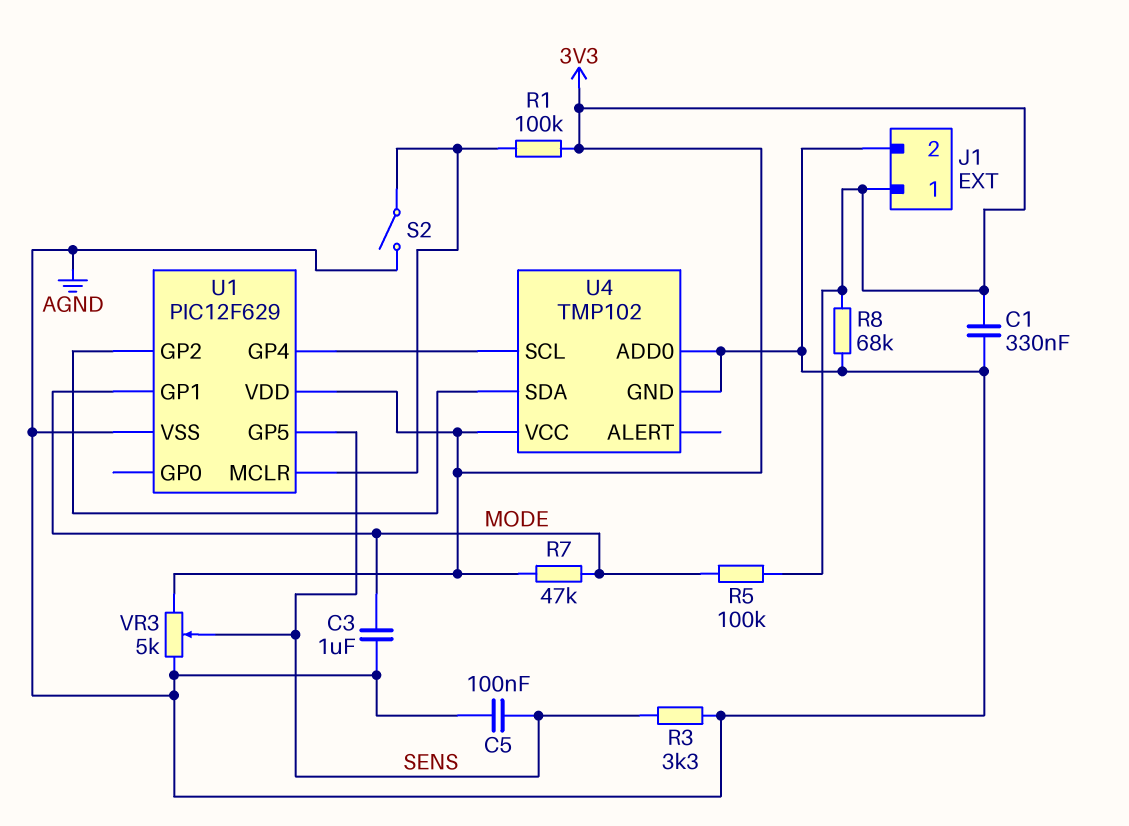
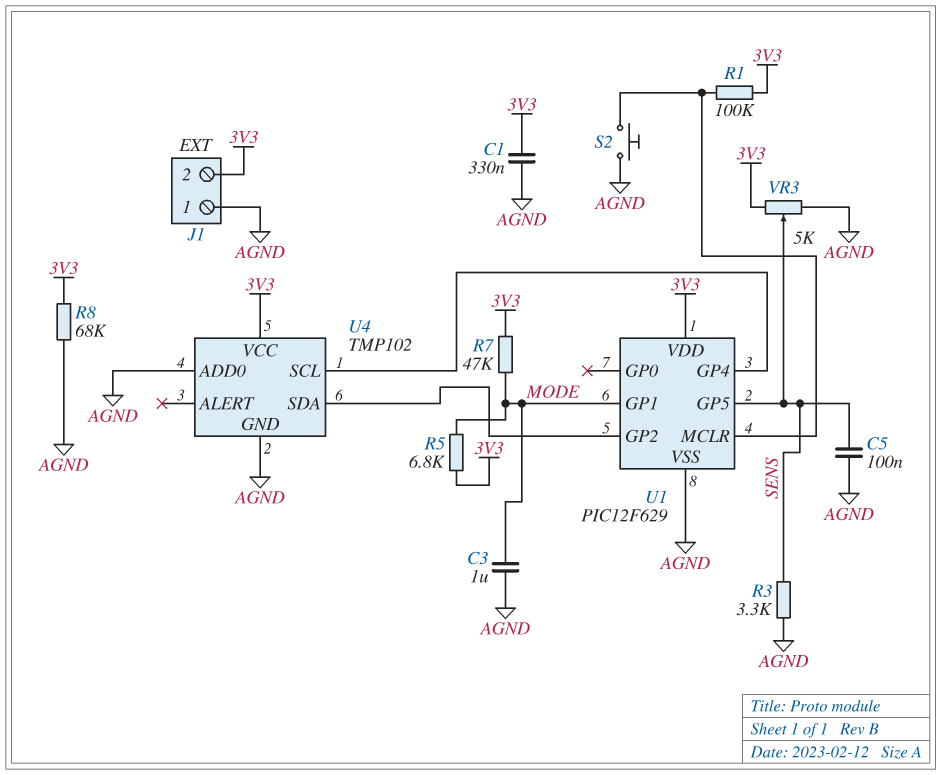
J1 pin 1: 3V3 -> AGND
J1 pin 2: AGND -> 3V3
R5: 100k (3V3, MODE) -> 6.8k (3V3, MODE)
S2: switch (AGND, U1/MCLR) -> button (AGND, U1/MCLR)

